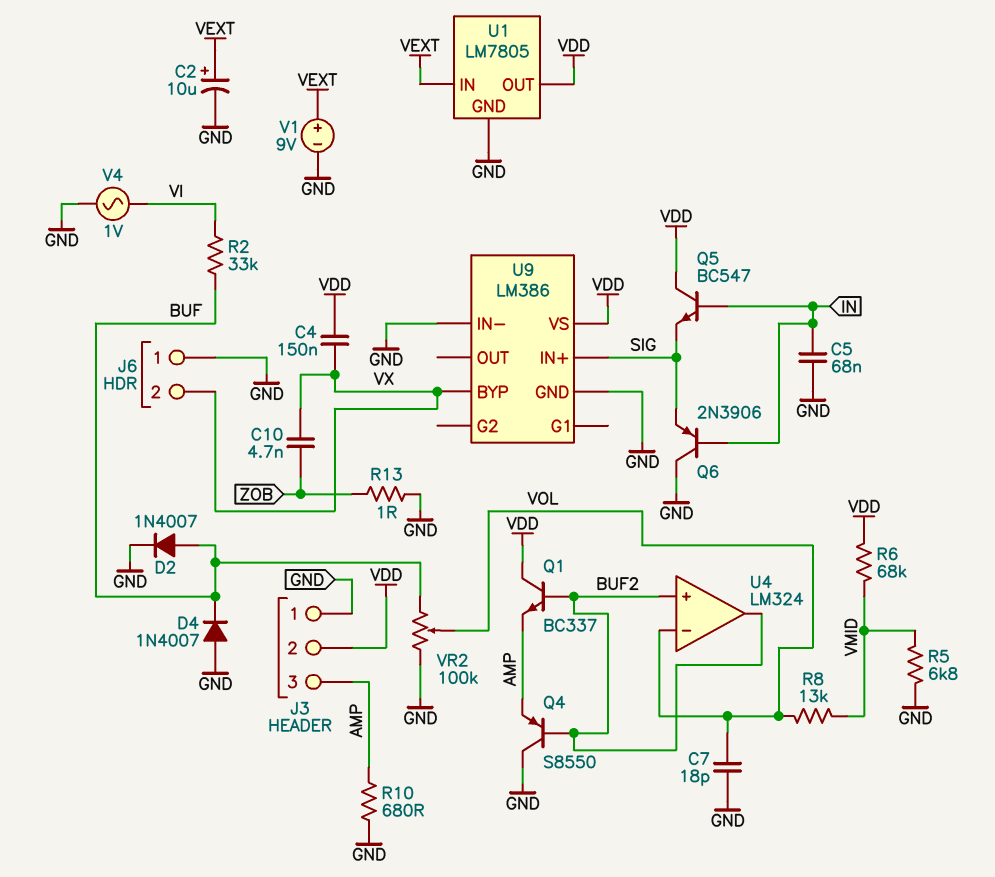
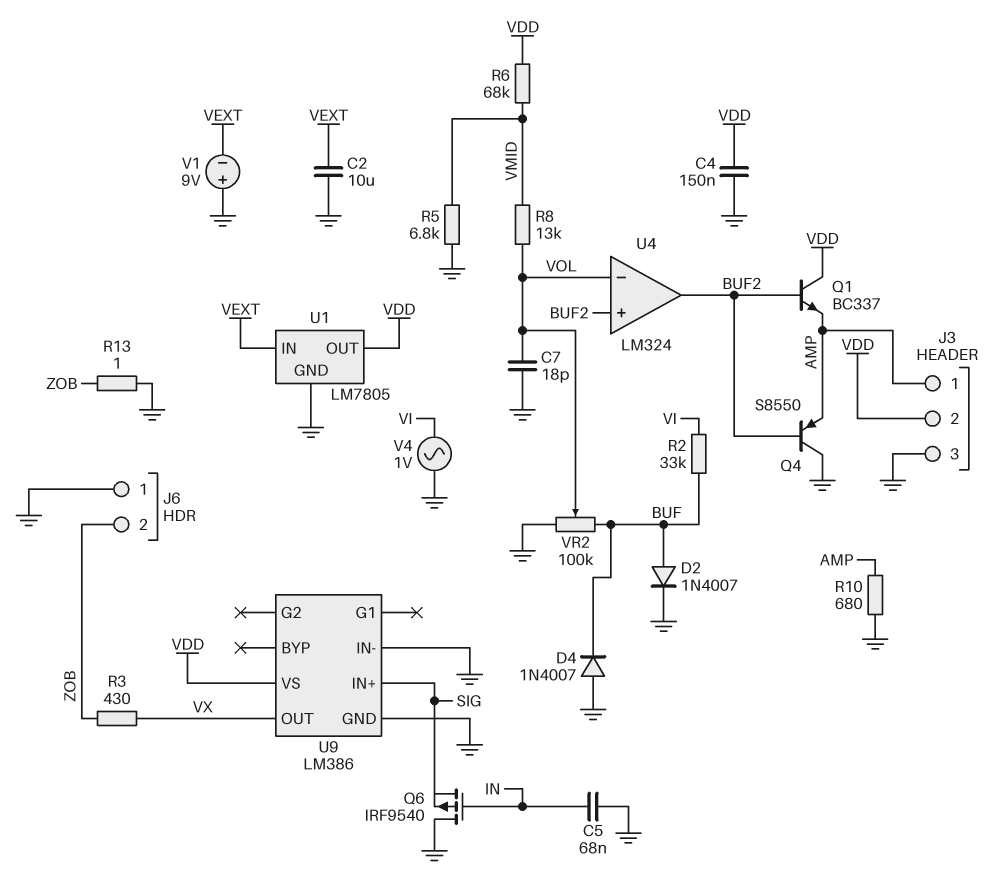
C2: 10uF (plus VEXT, minus GND) -> 10uF (GND, VEXT)
C4: 150nF (VDD, VX) -> 150nF (GND, VDD)
C10: 4.7nF (VX, ZOB) -> none
J3 pin 1: GND -> AMP
J3 pin 3: AMP -> GND
J6 pin 2: VX -> ZOB
Q5: NPN BC547 (B IN, C VDD, E SIG) -> none
Q6: PNP 2N3906 (B IN, C GND, E SIG) -> PMOS IRF9540 (G IN, D GND, S SIG)
R3: none -> 430 (VX, ZOB)
U9 pin BYP: VX -> none
U9 pin OUT: none -> VX
V1: 9V (plus VEXT, minus GND) -> 9V (plus GND, minus VEXT)

